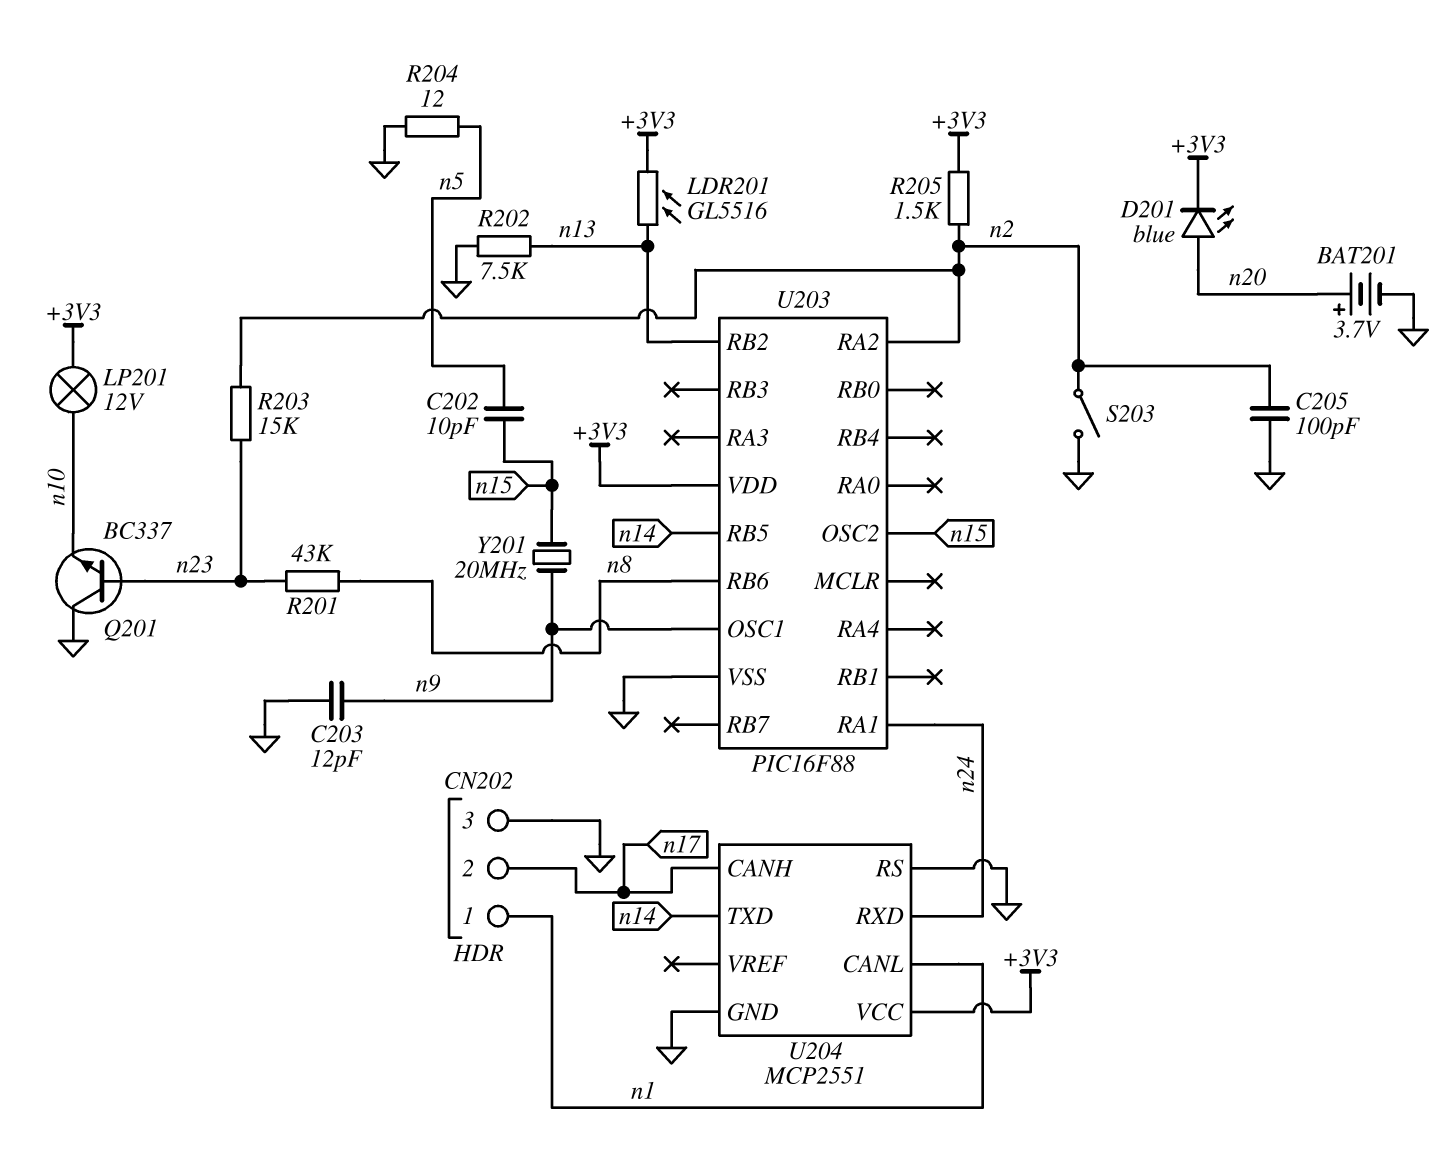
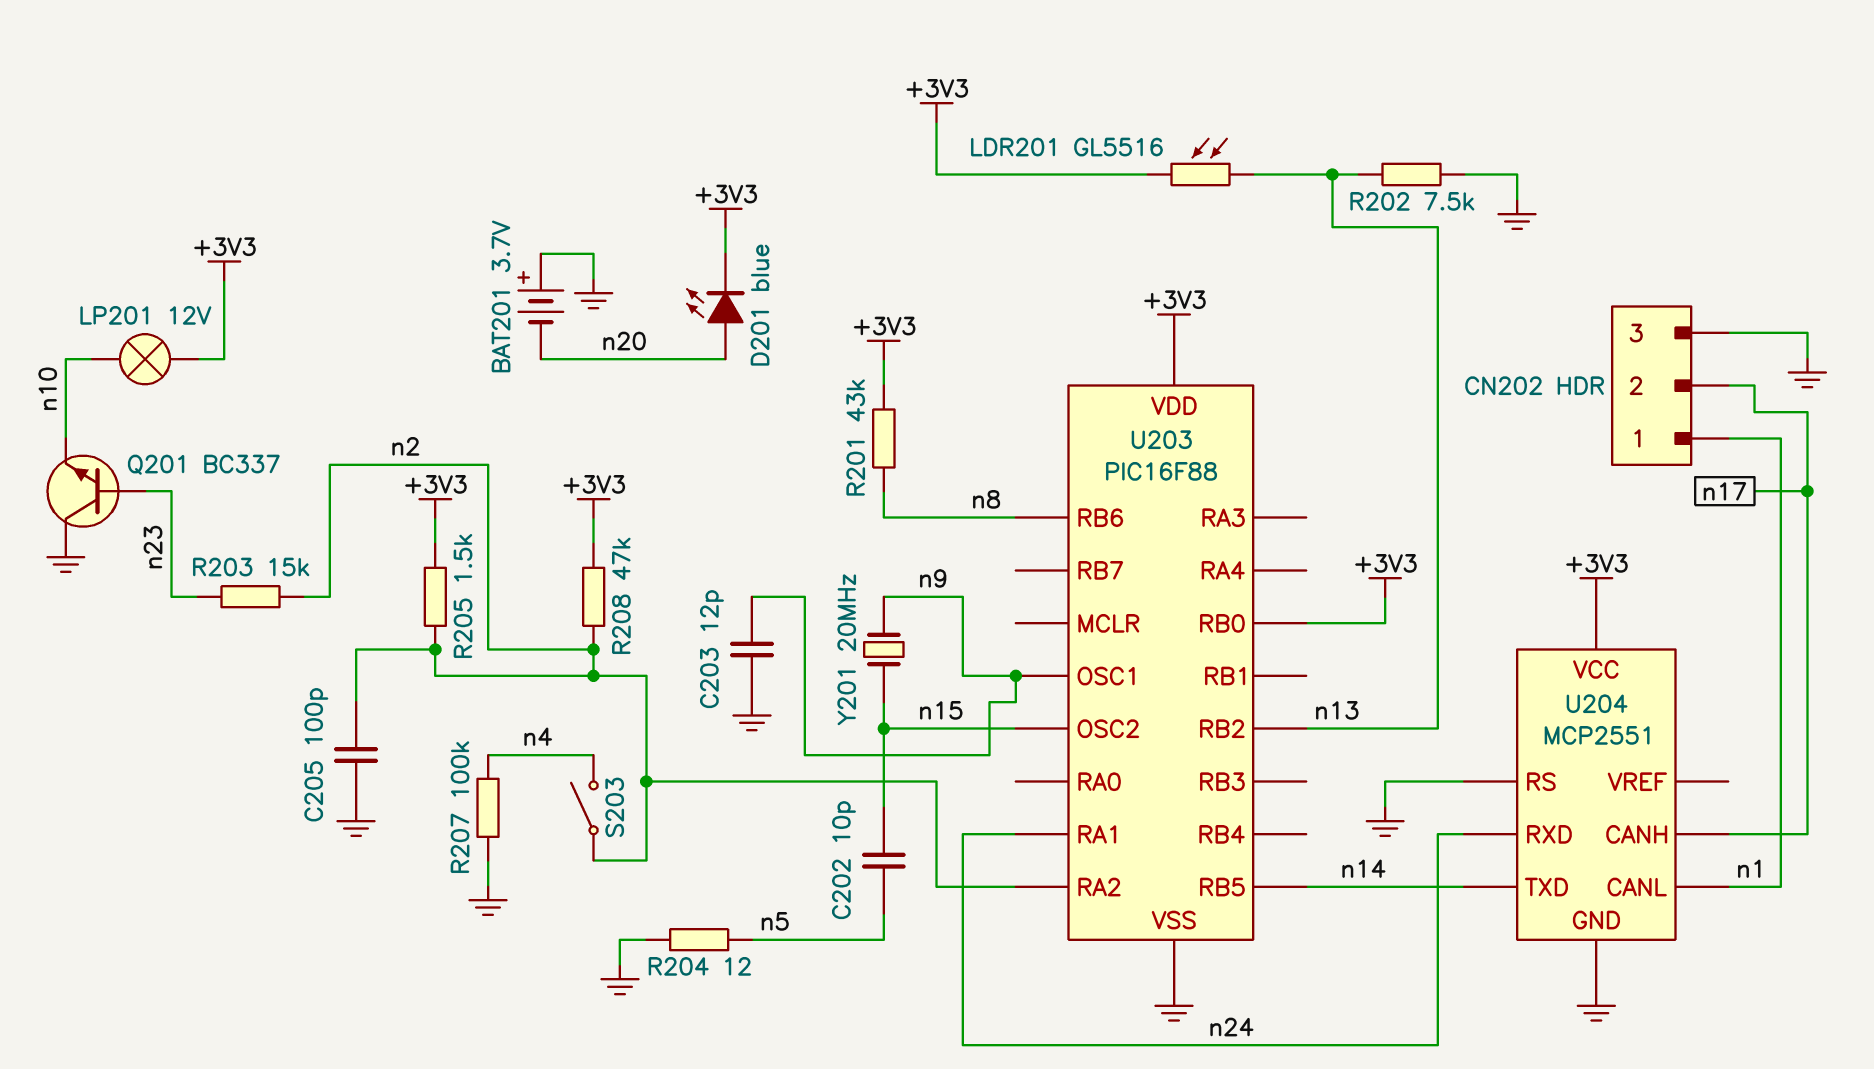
BAT201: 3.7V (plus n20, minus GND) -> 3.7V (plus GND, minus n20)
R201: 43k (n8, n23) -> 43k (+3V3, n8)
R207: none -> 100k (GND, n4)
R208: none -> 47k (+3V3, n2)
S203: switch (GND, n2) -> switch (n2, n4)
U203 pin RB0: none -> +3V3

